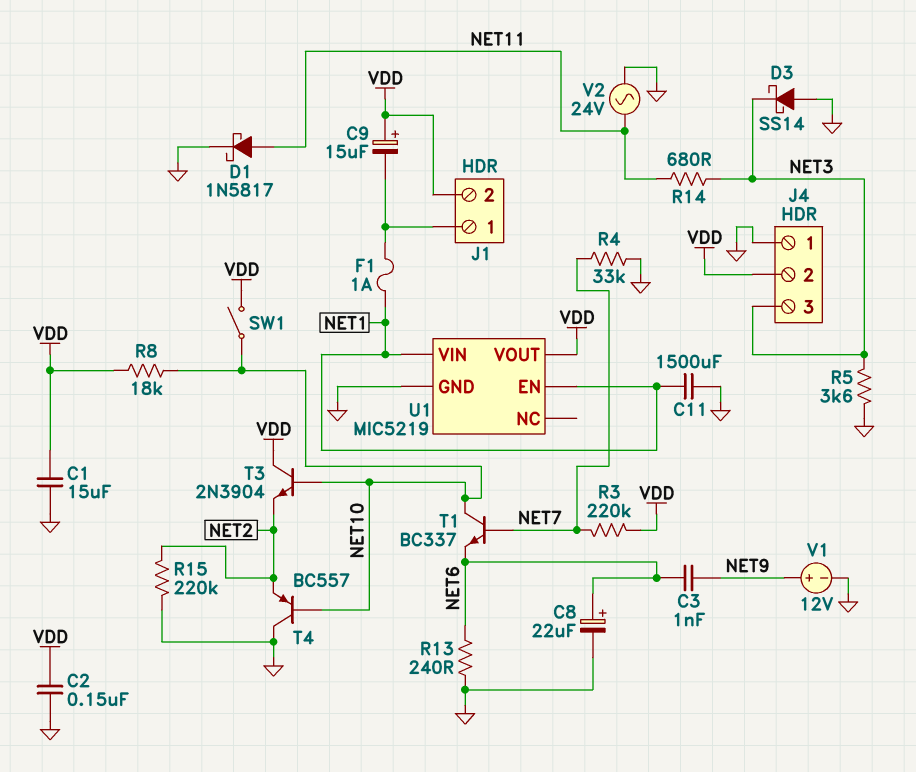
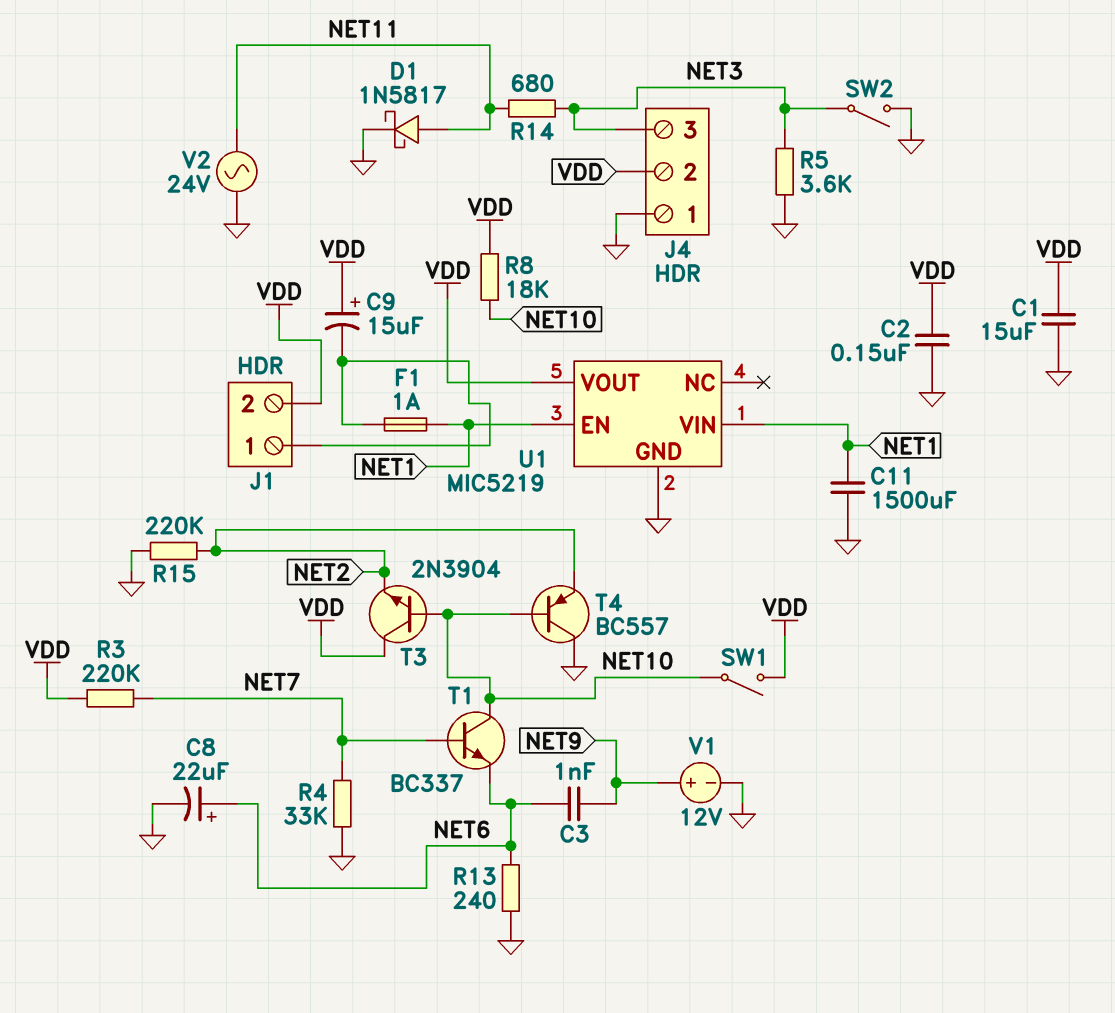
D3: schottky SS14 (A GND, K NET3) -> none
SW2: none -> switch (GND, NET3)

